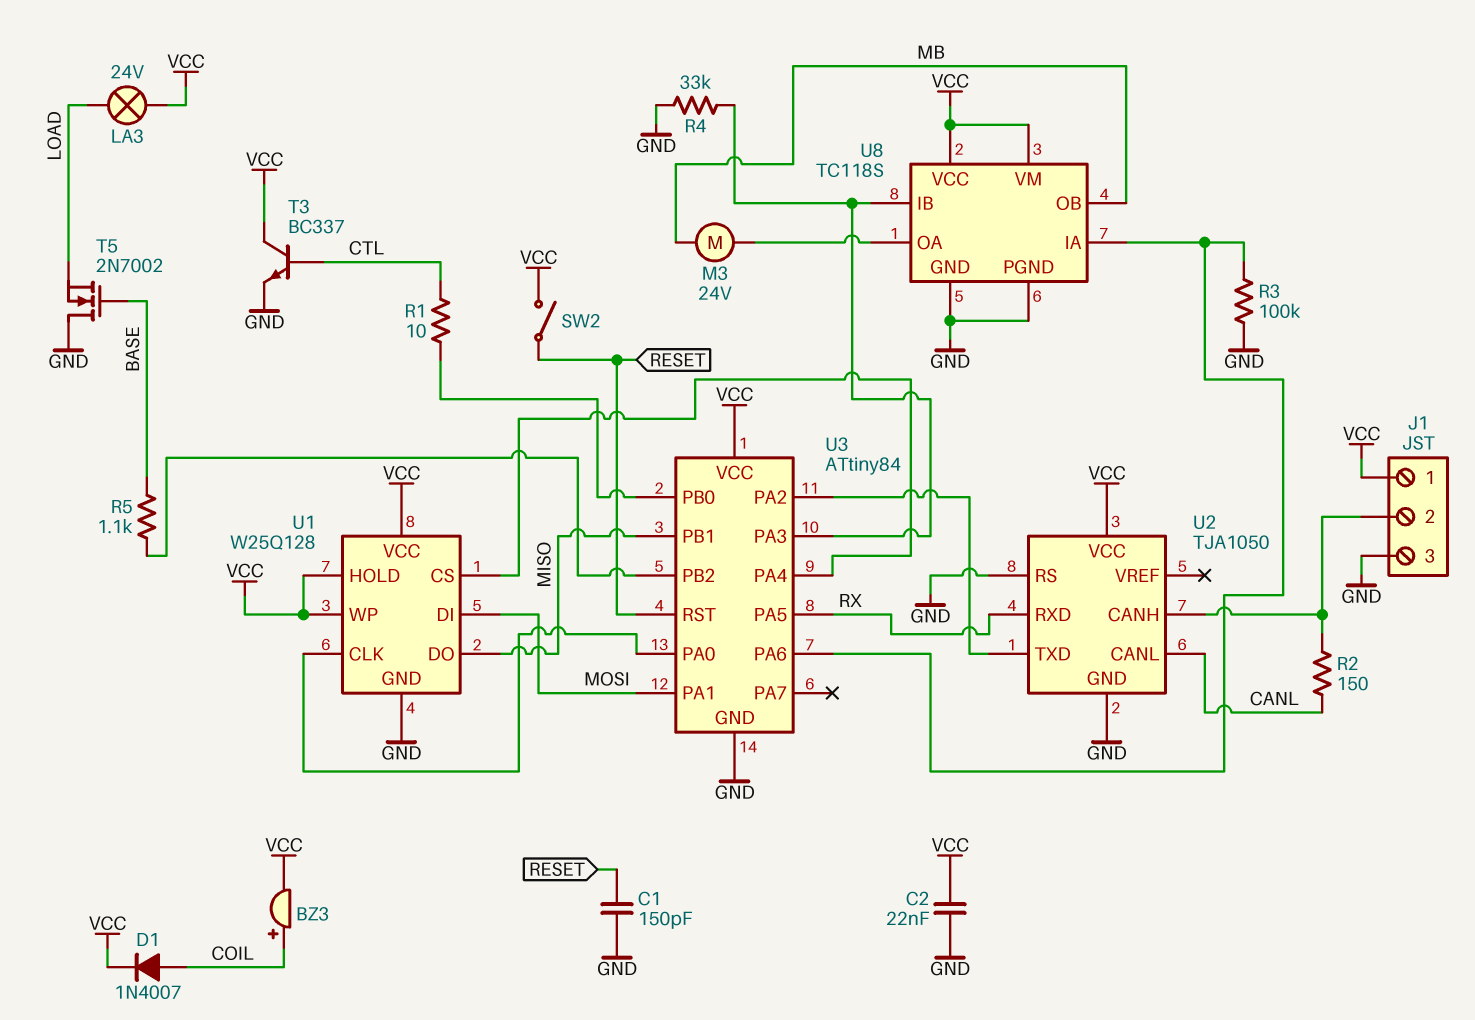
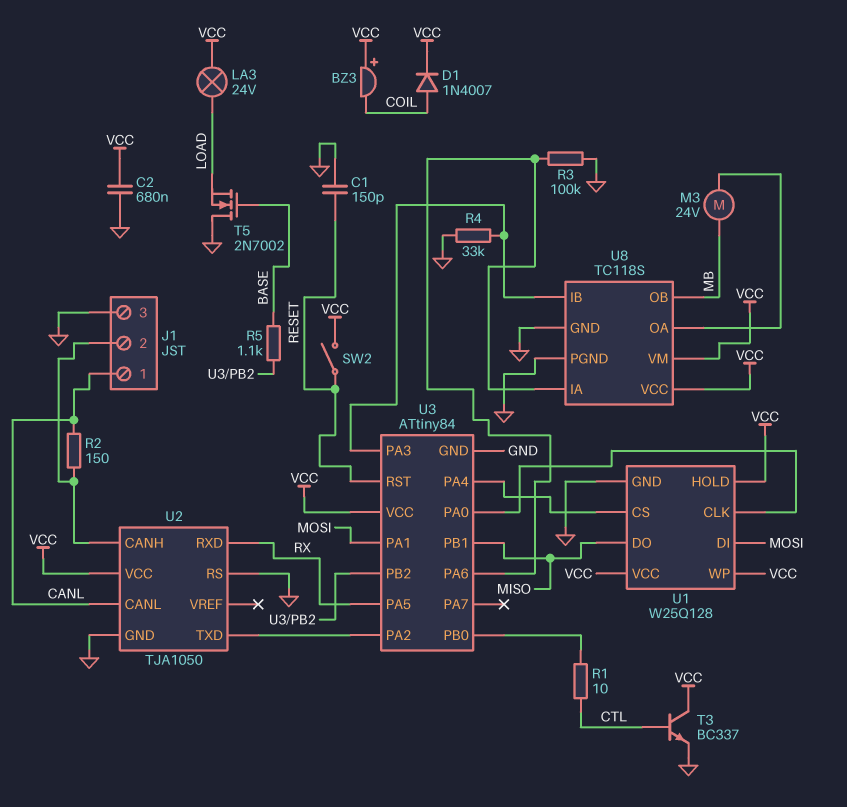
BZ3: buzzer (plus COIL, minus VCC) -> buzzer (plus VCC, minus COIL)
C2: 22nF (GND, VCC) -> 680nF (GND, VCC)
J1 pin 1: VCC -> CANL

